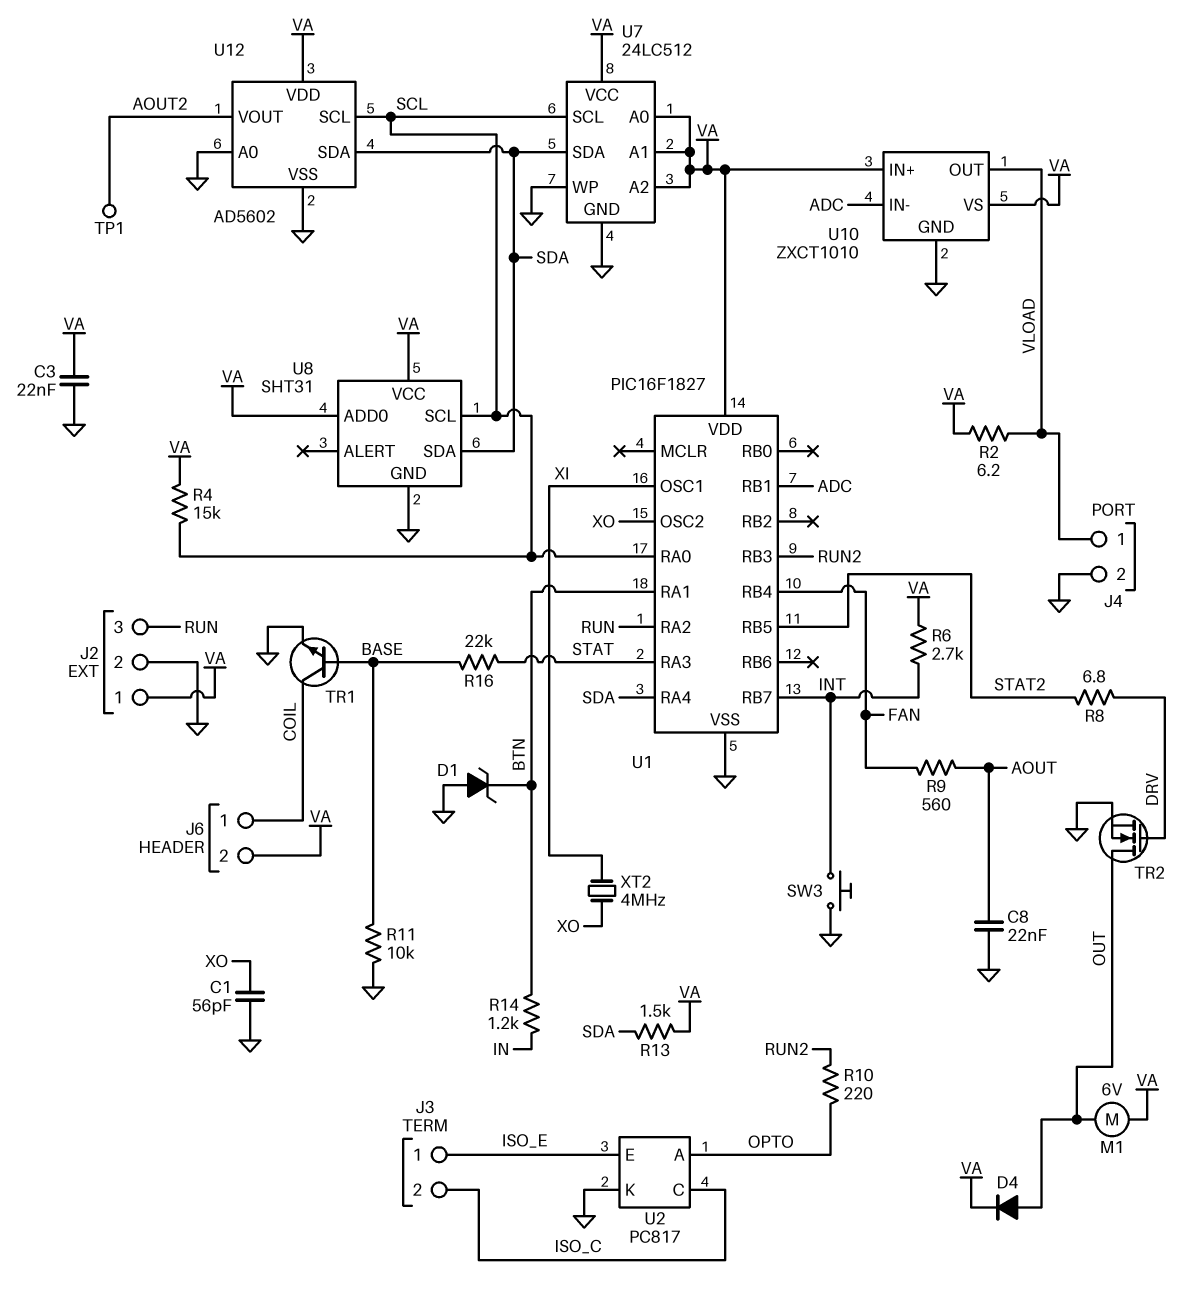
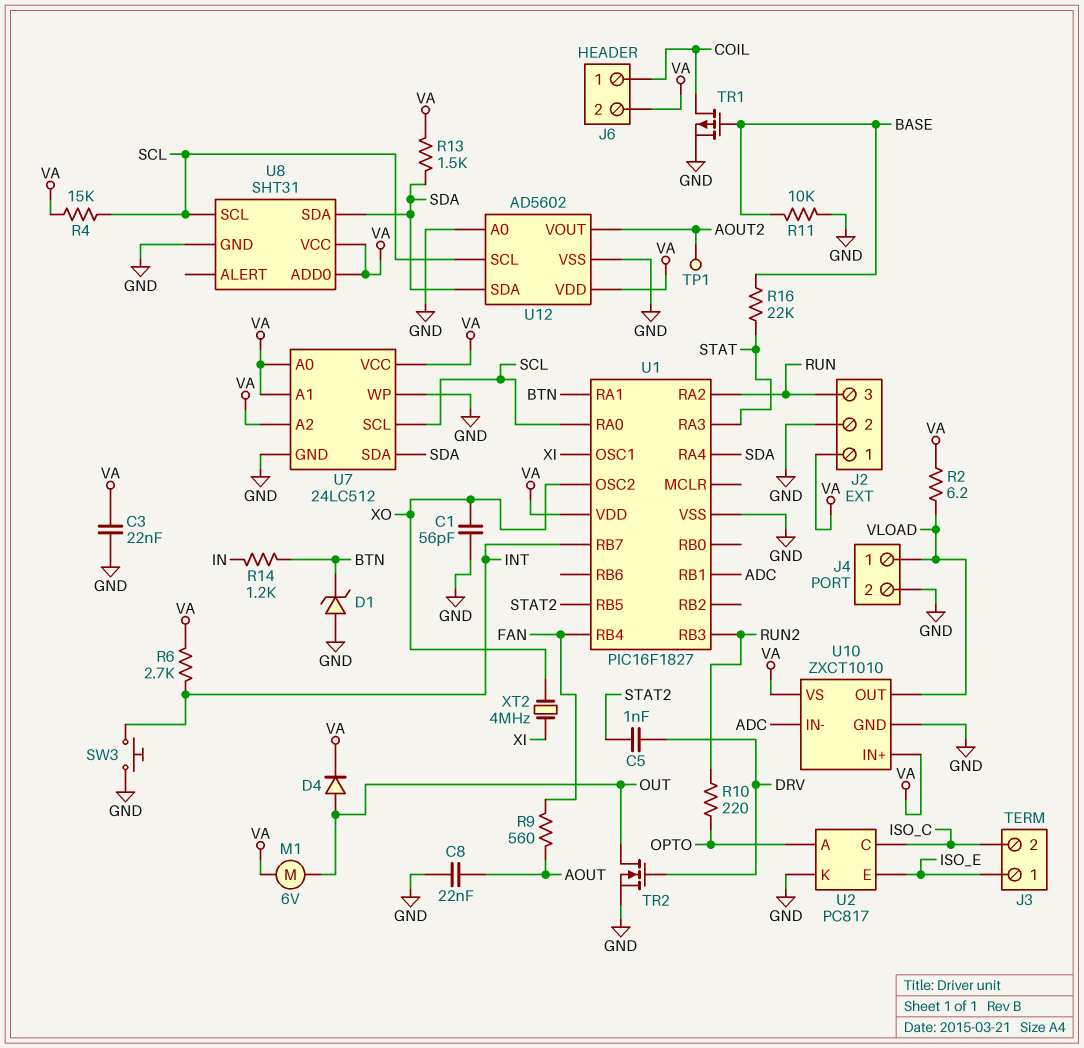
C5: none -> 1nF (DRV, STAT2)
R8: 6.8 (DRV, STAT2) -> none
TR1: NPN (B BASE, C COIL, E GND) -> PMOS (G BASE, D COIL, S GND)

